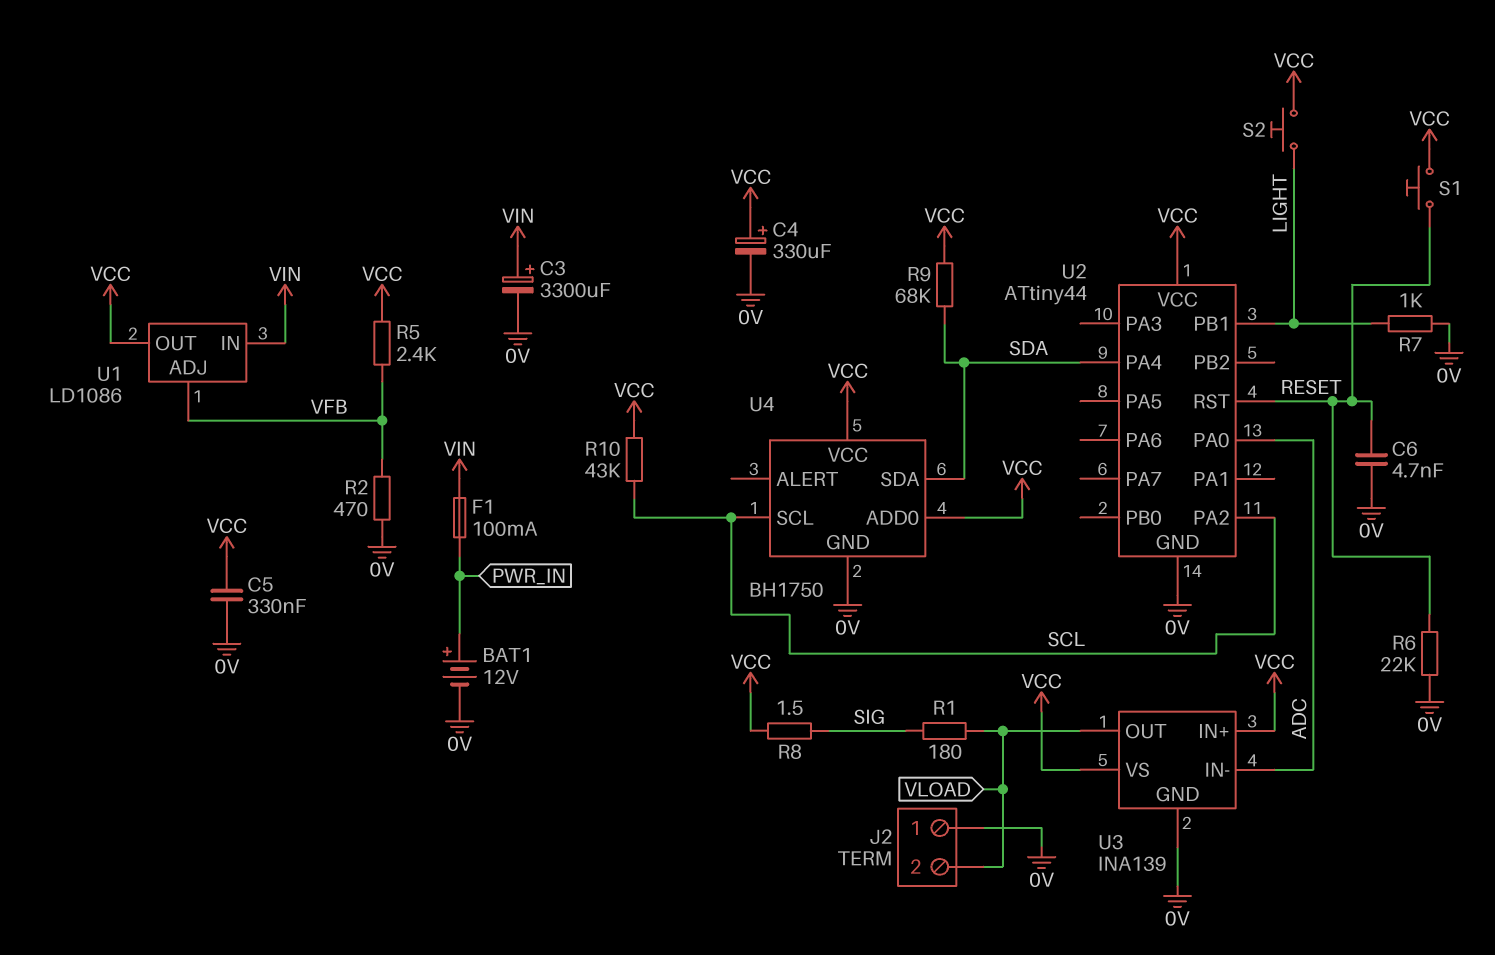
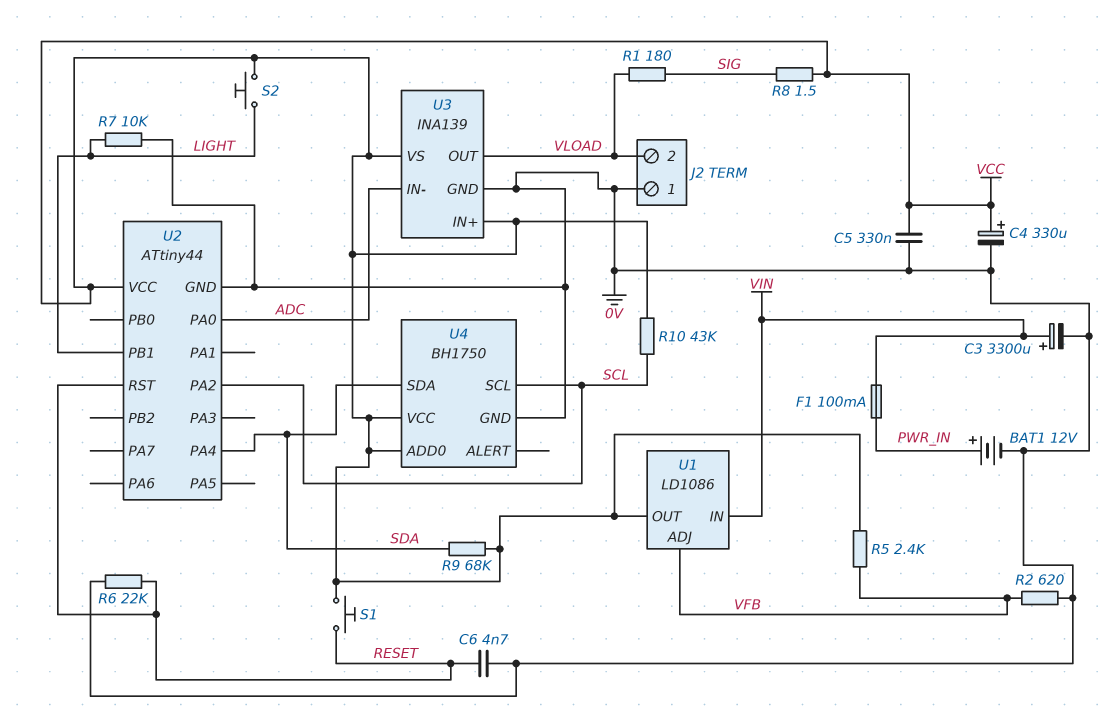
R2: 470 (0V, VFB) -> 620 (0V, VFB)
R7: 1k (0V, LIGHT) -> 10k (0V, LIGHT)

